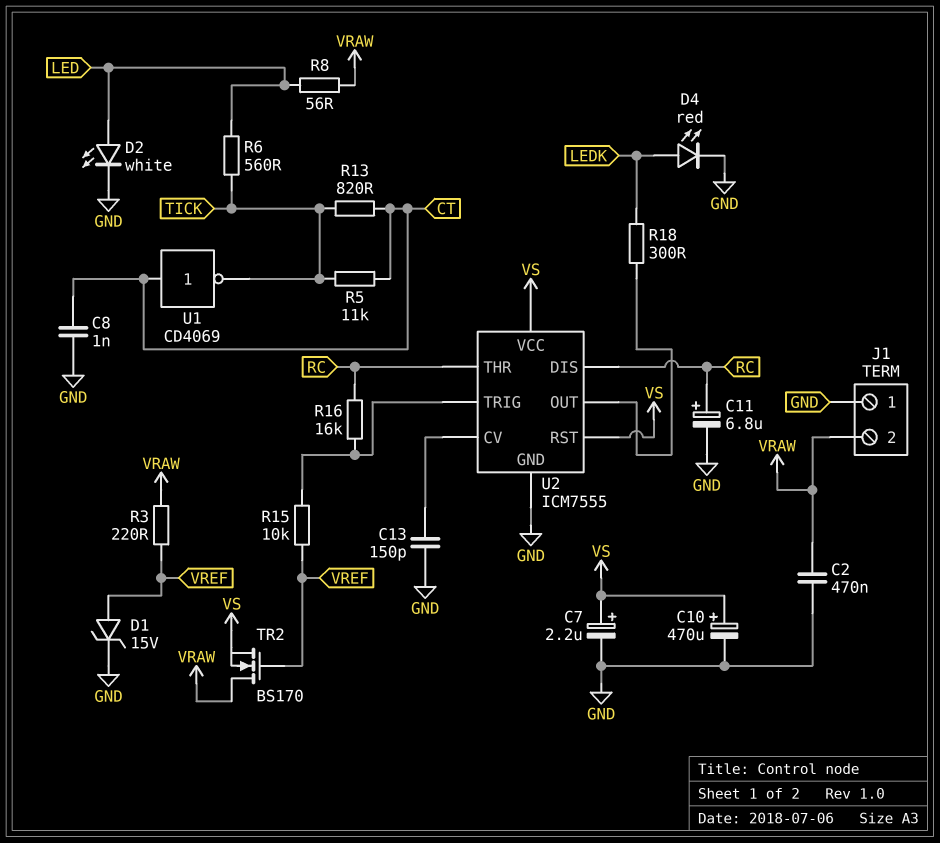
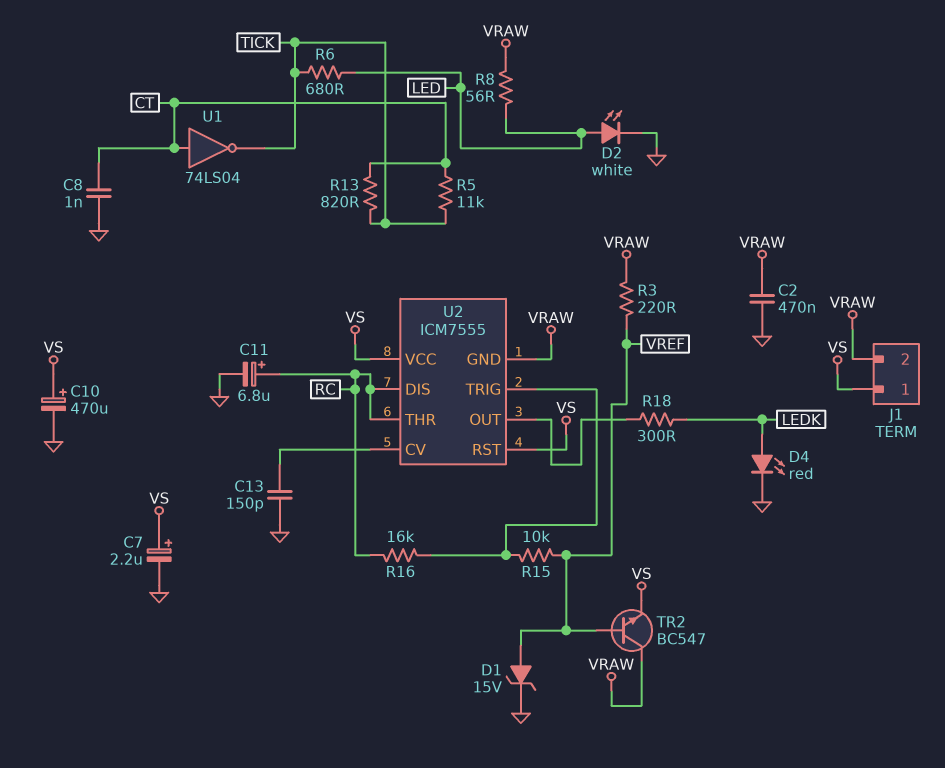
J1 pin 1: GND -> VS
R6: 560 (LED, TICK) -> 680 (LED, TICK)
TR2: NMOS BS170 (G VREF, D VRAW, S VS) -> NPN BC547 (B VREF, C VRAW, E VS)
U1: NOT CD4069 (in CT, out TICK) -> NOT 74LS04 (in CT, out TICK)
U2 pin GND: GND -> VRAW

